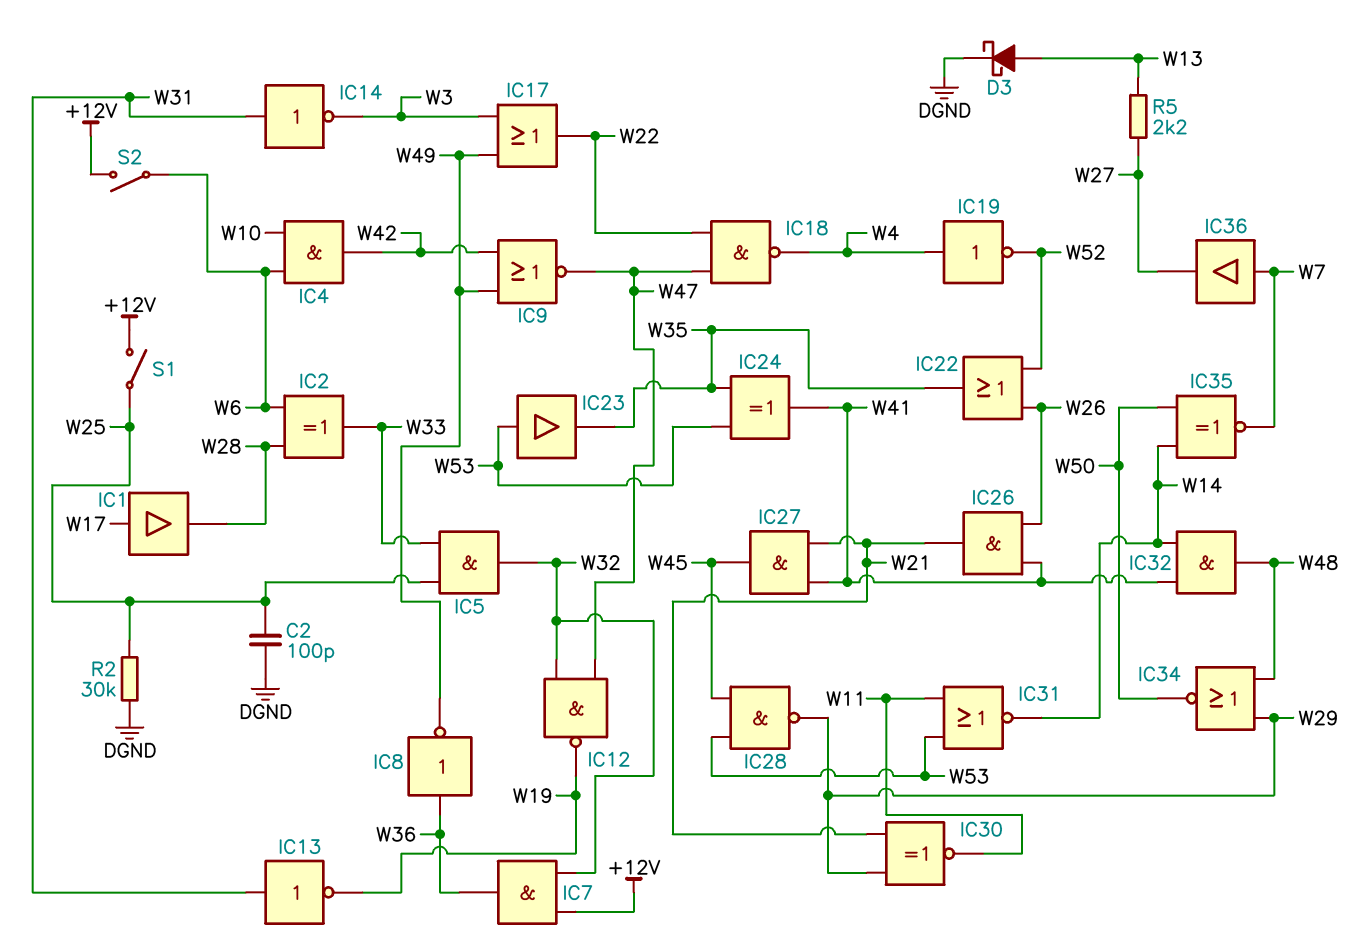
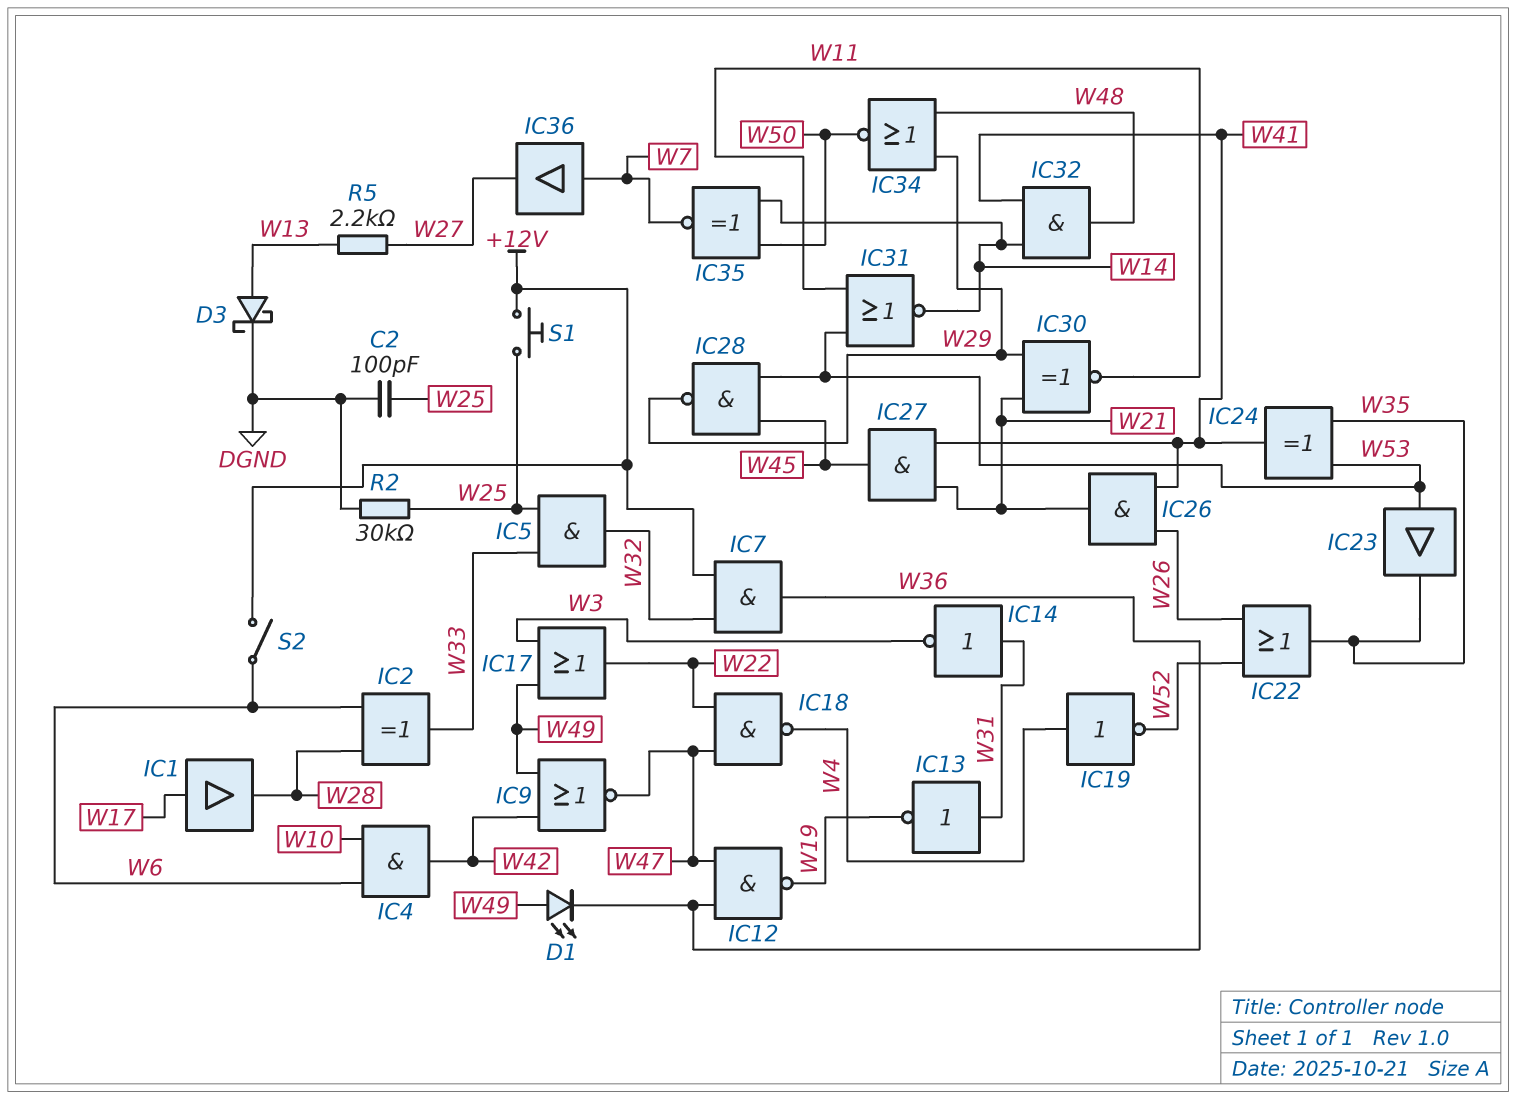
D1: none -> LED (A W49, K W36)
IC8: NOT (in W36, out W49) -> none
IC12: NAND (in W32, in W47, out W19) -> NAND (in W36, in W47, out W19)
S1: switch (+12V, W25) -> button (+12V, W25)

